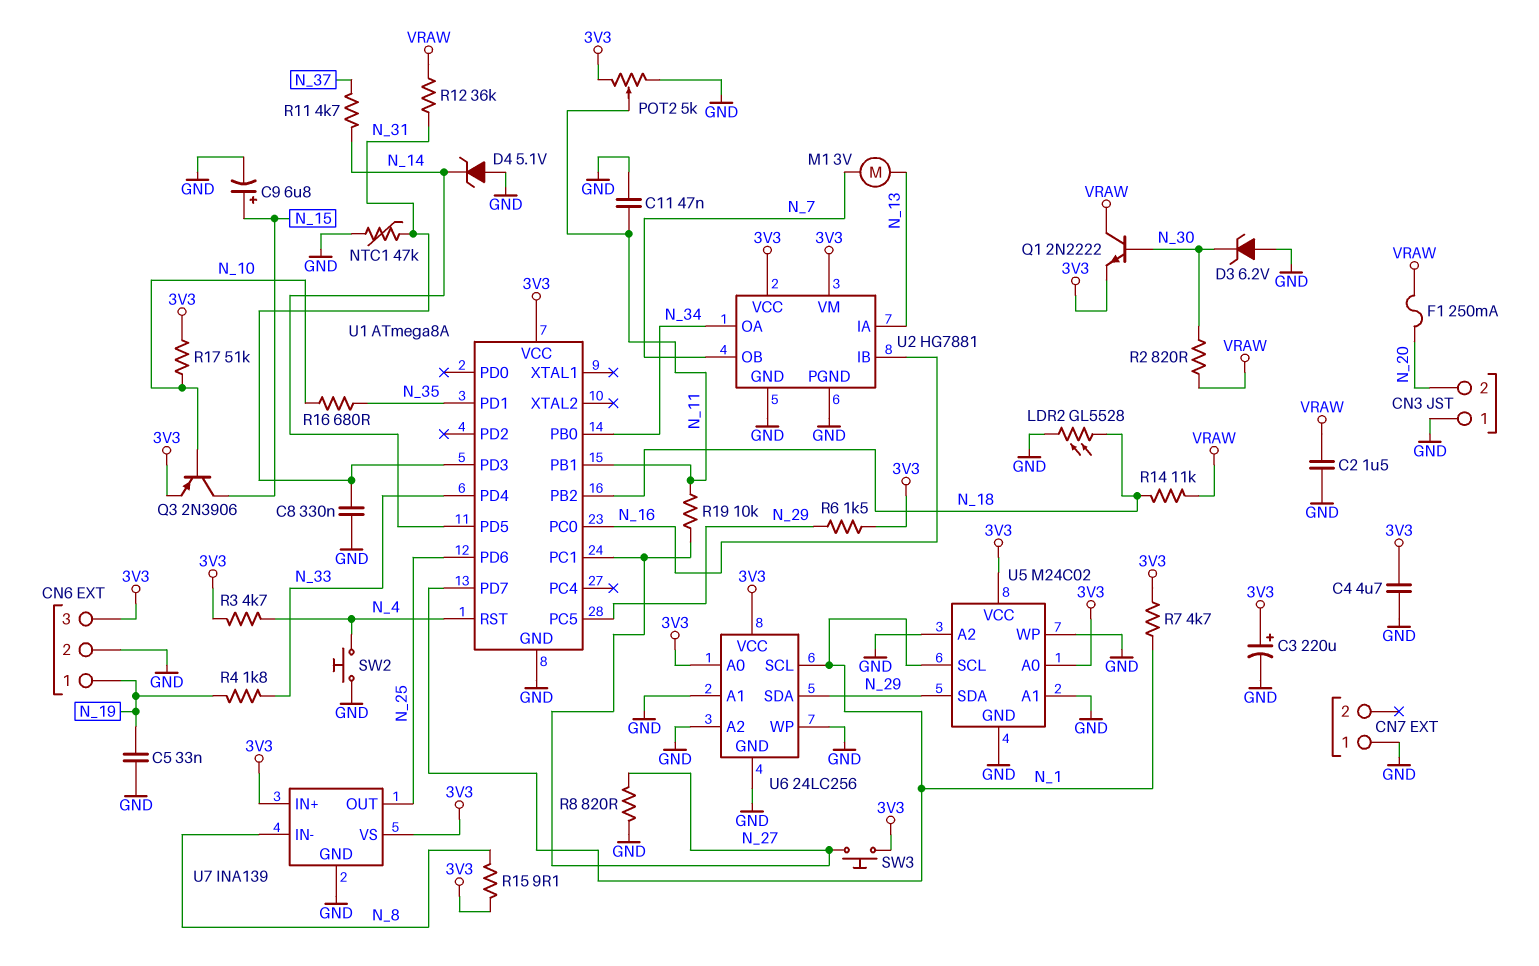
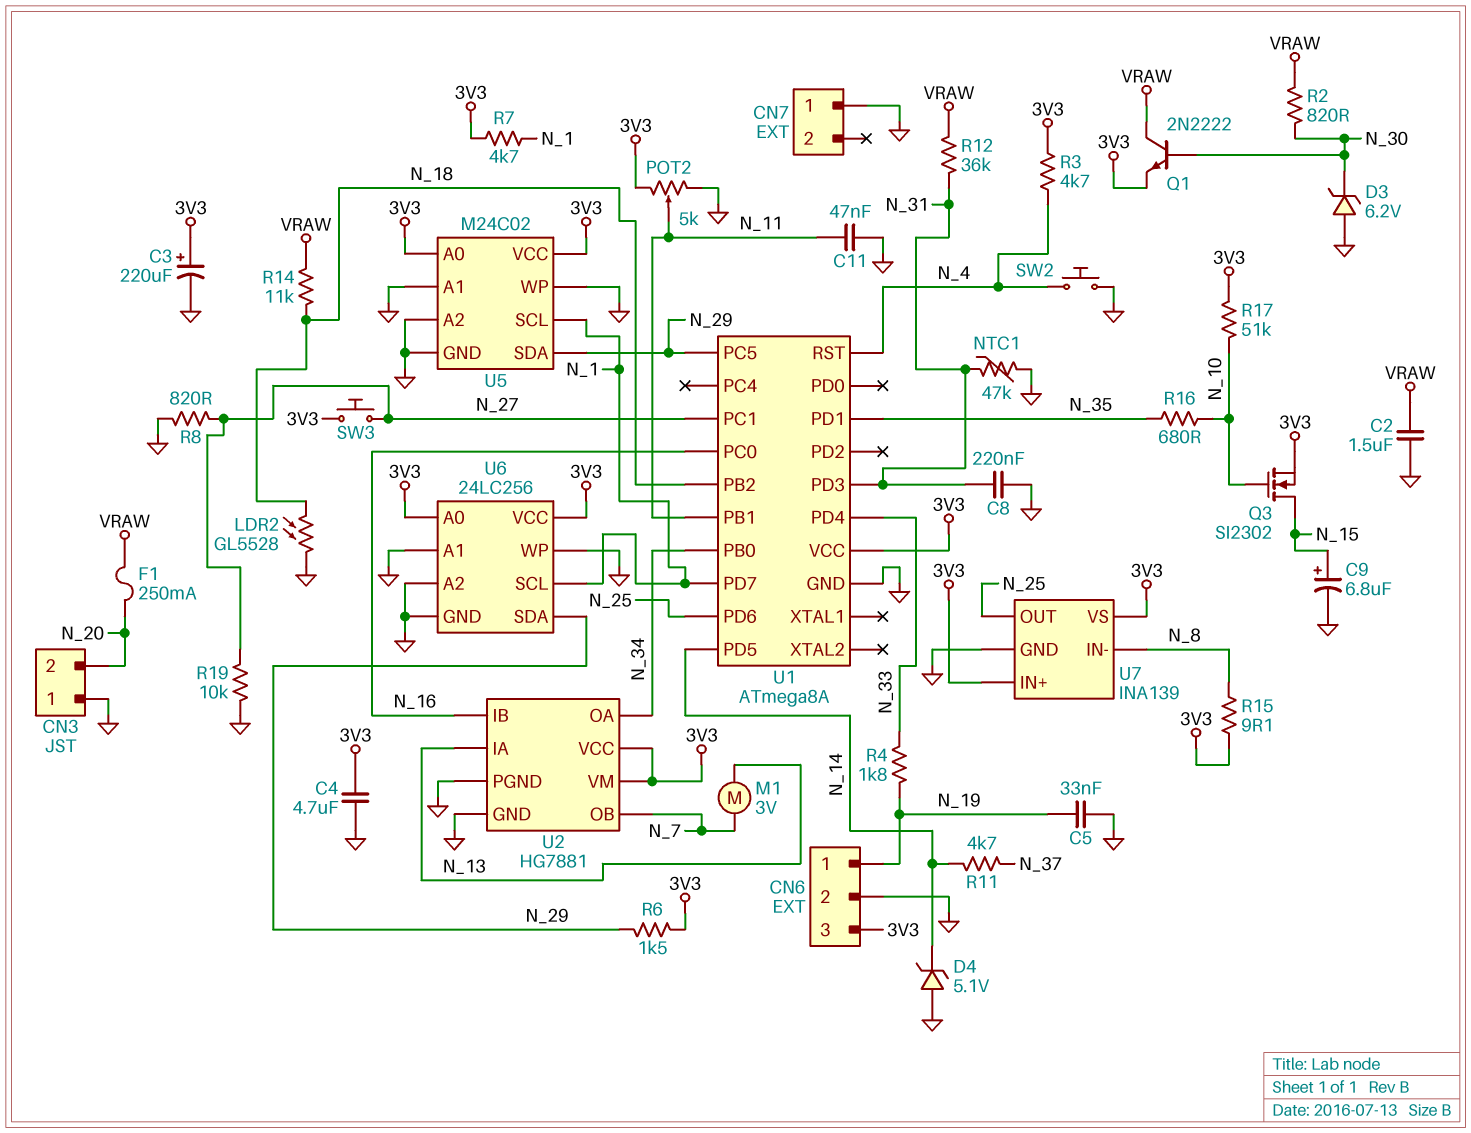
C8: 330nF (GND, N_31) -> 220nF (GND, N_31)
Q3: PNP 2N3906 (B N_10, C N_15, E 3V3) -> NMOS SI2302 (G N_10, D N_15, S 3V3)
R19: 10k (N_11, N_27) -> 10k (GND, N_27)

